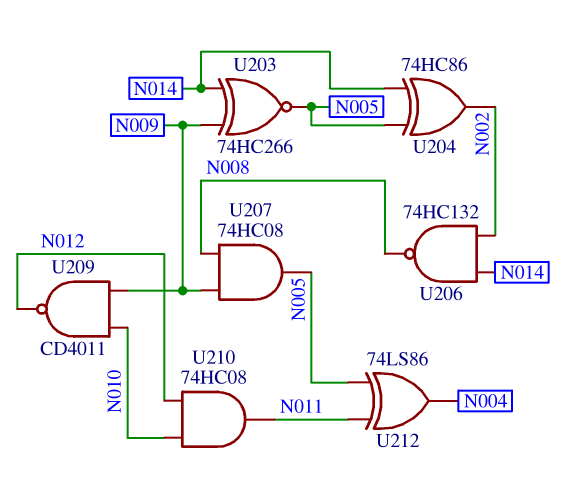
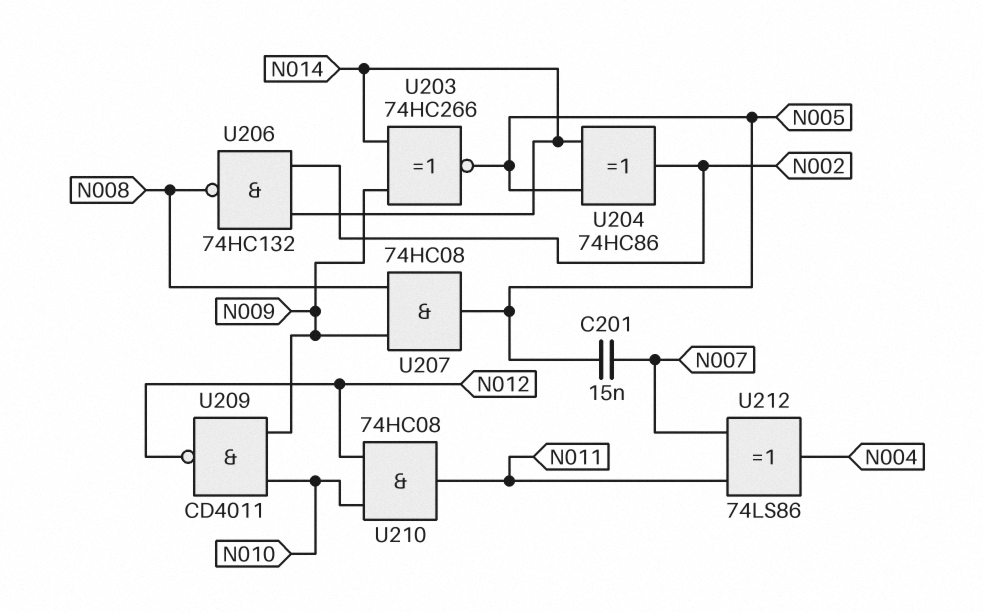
C201: none -> 15nF (N005, N007)
U212: XOR 74LS86 (in N005, in N011, out N004) -> XOR 74LS86 (in N007, in N011, out N004)

